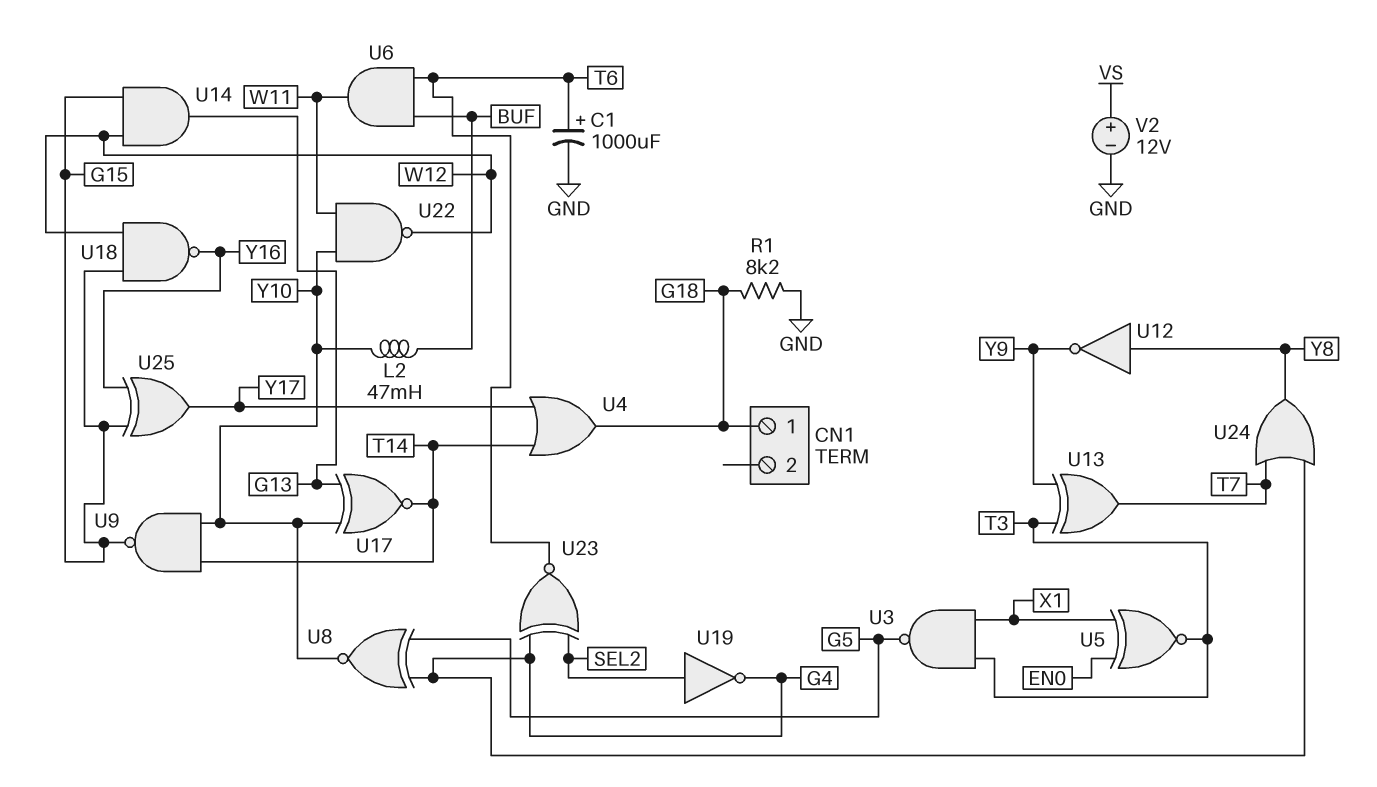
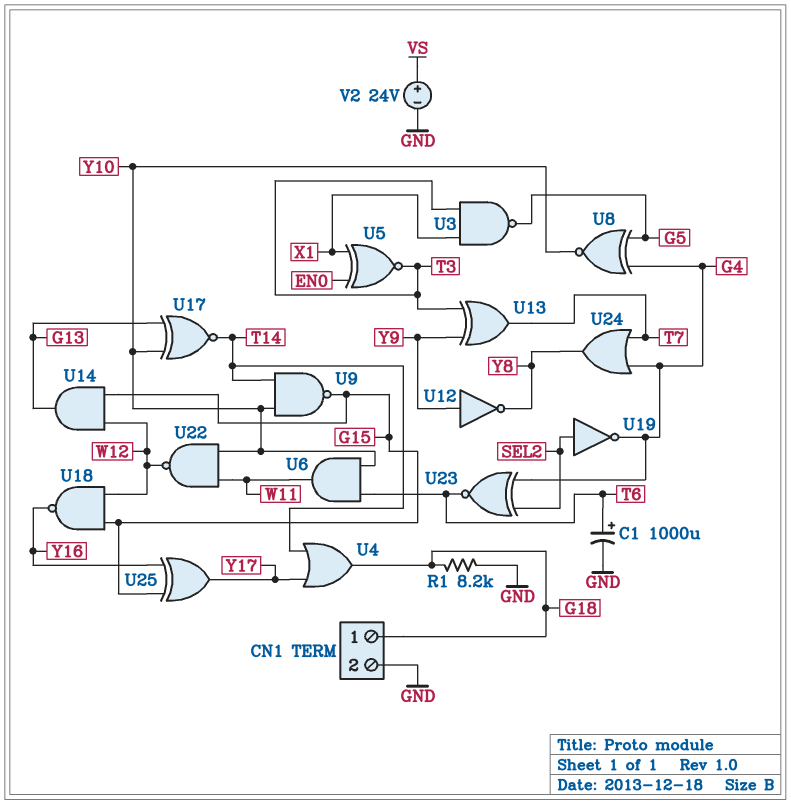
CN1 pin 2: none -> GND
L2: 47mH (BUF, Y10) -> none
U6: AND (in BUF, in T6, out W11) -> AND (in T6, in Y10, out W11)
U12: NOT (in Y8, out Y9) -> NOT (in Y9, out Y8)
V2: 12V (plus VS, minus GND) -> 24V (plus VS, minus GND)

